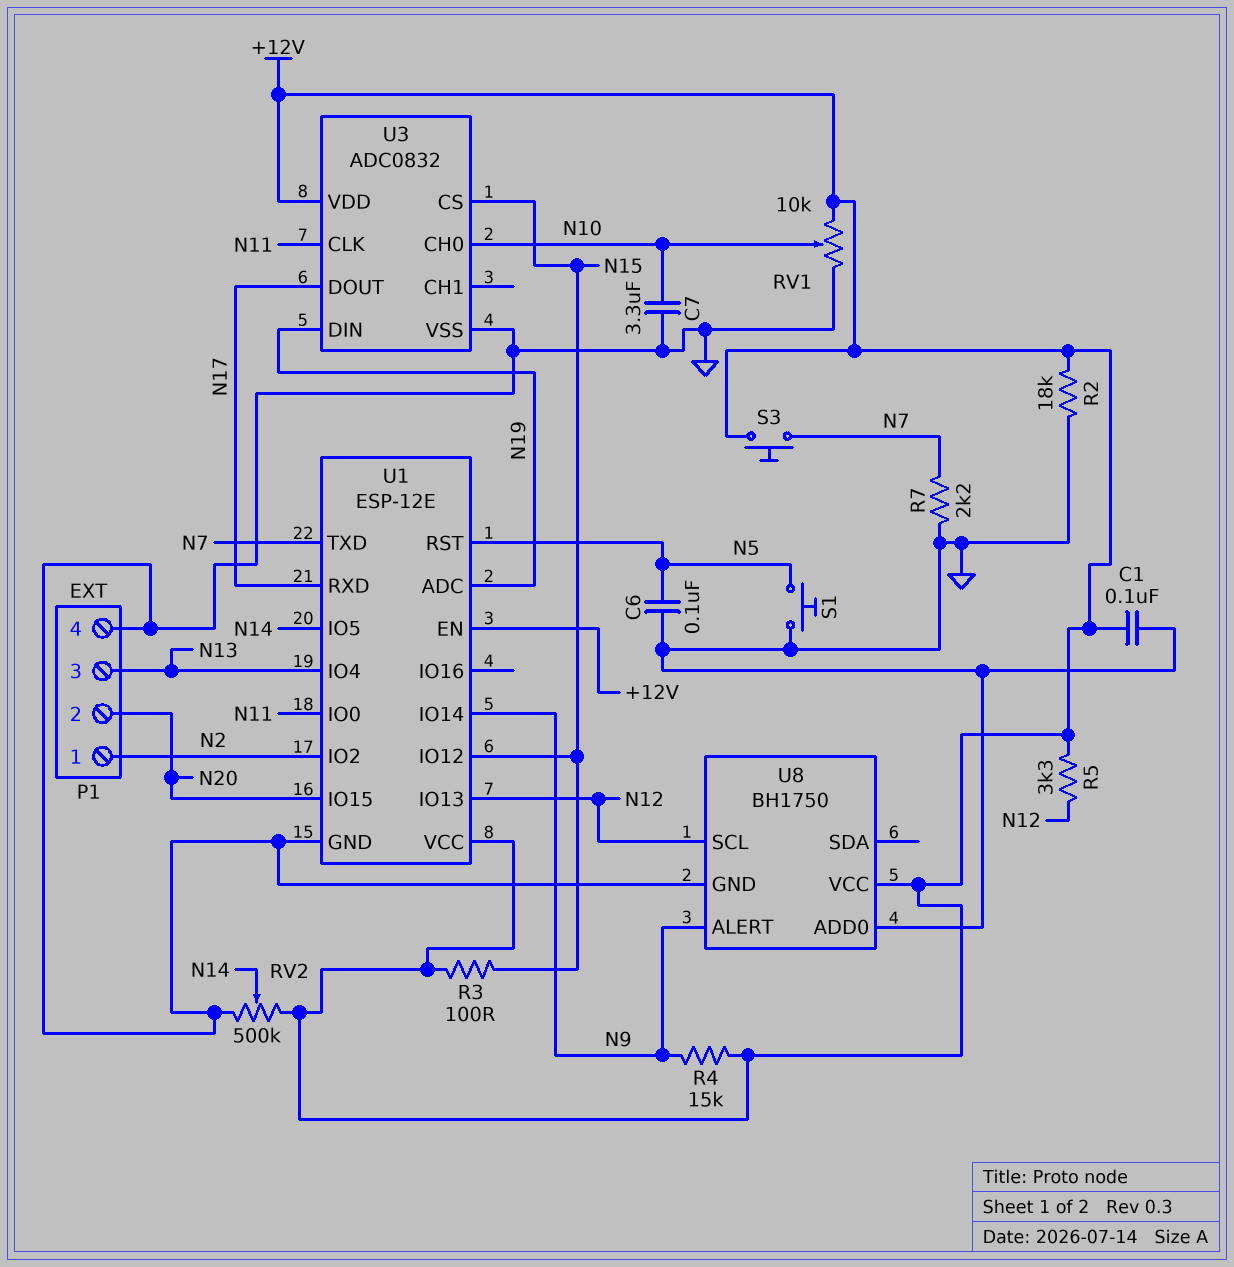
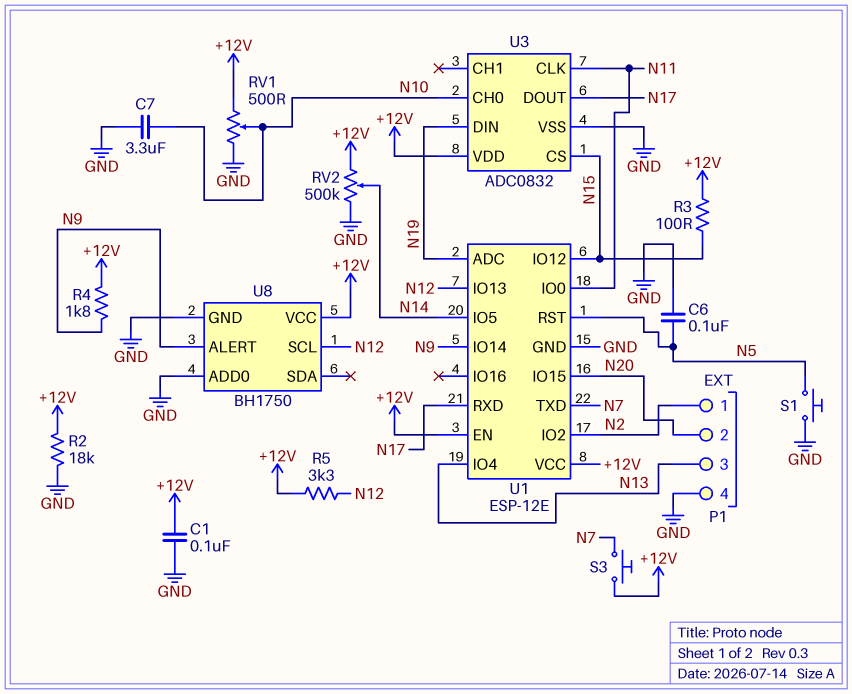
R4: 15k (+12V, N9) -> 1.8k (+12V, N9)
R7: 2.2k (GND, N7) -> none
RV1: 10k (+12V, GND, wiper N10) -> 500 (+12V, GND, wiper N10)

